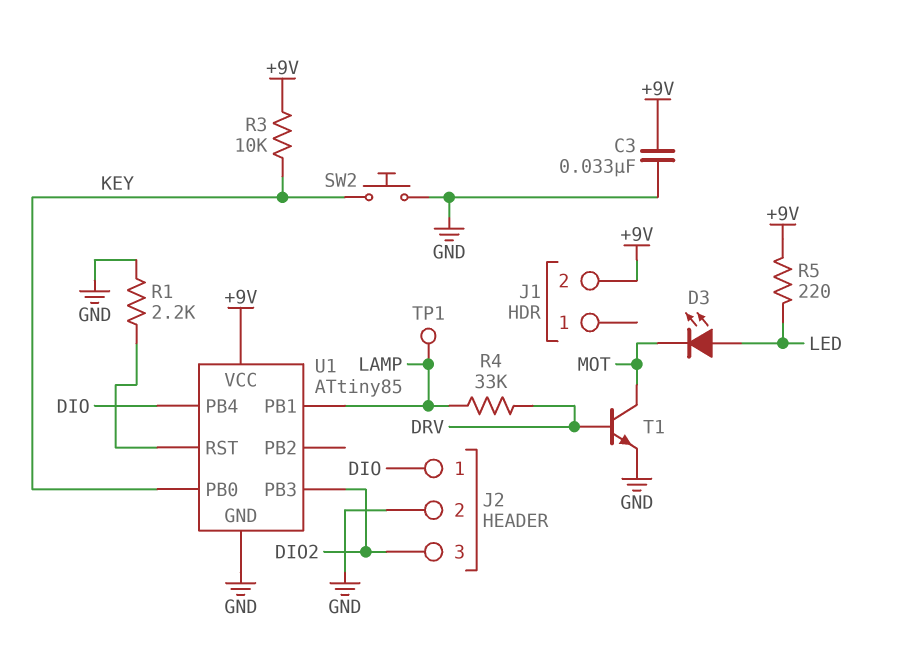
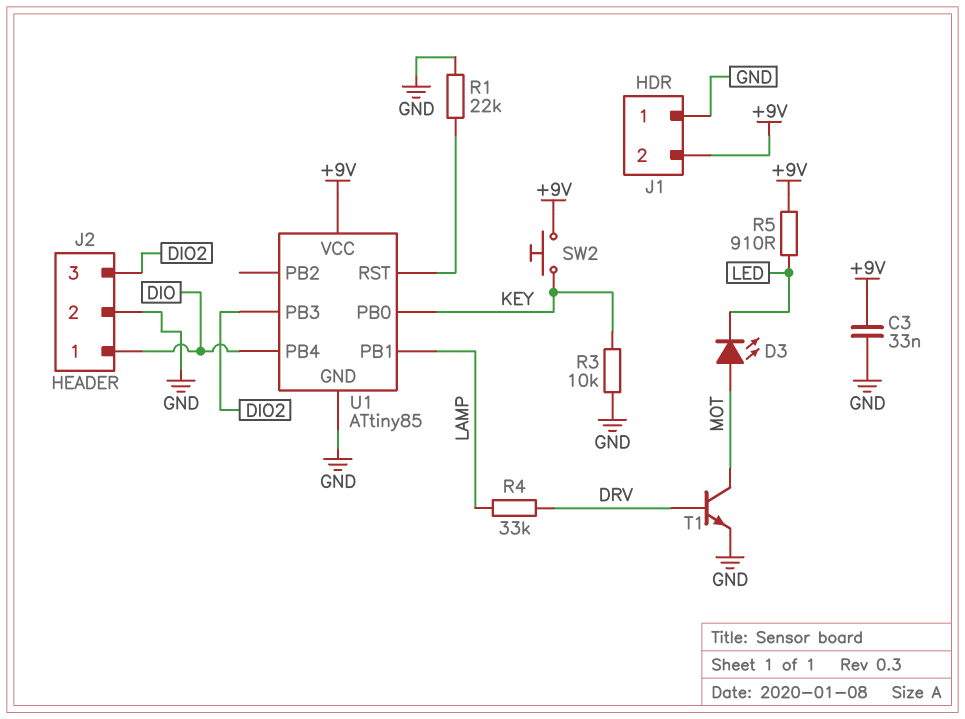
D3: LED (A LED, K MOT) -> LED (A MOT, K LED)
J1 pin 1: none -> GND
R1: 2.2k (GND, U1/RST) -> 22k (GND, U1/RST)
R3: 10k (+9V, KEY) -> 10k (GND, KEY)
R5: 220 (+9V, LED) -> 910 (+9V, LED)
SW2: button (GND, KEY) -> button (+9V, KEY)
TP1: test point (LAMP) -> none

